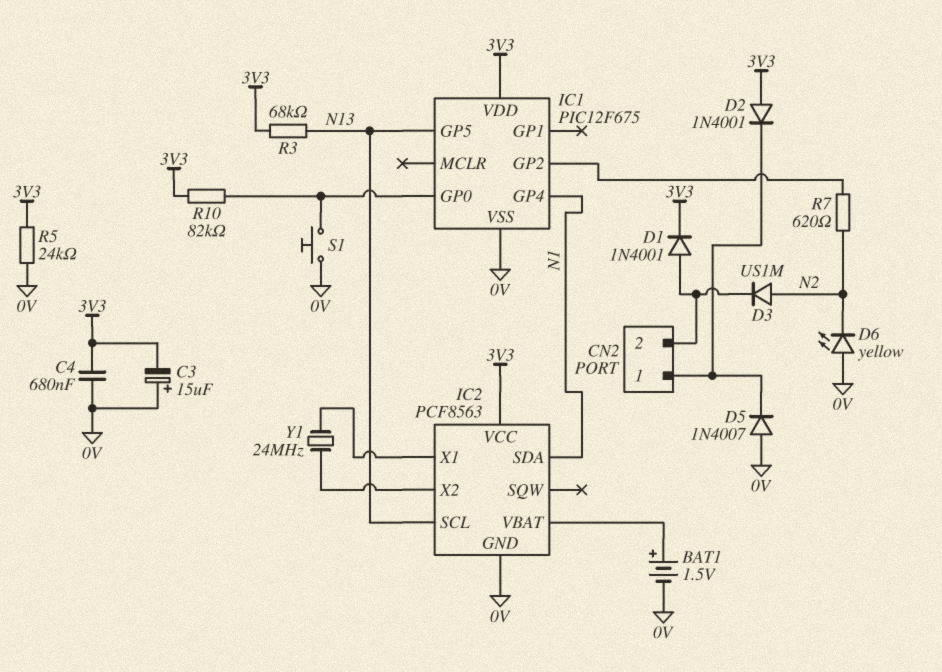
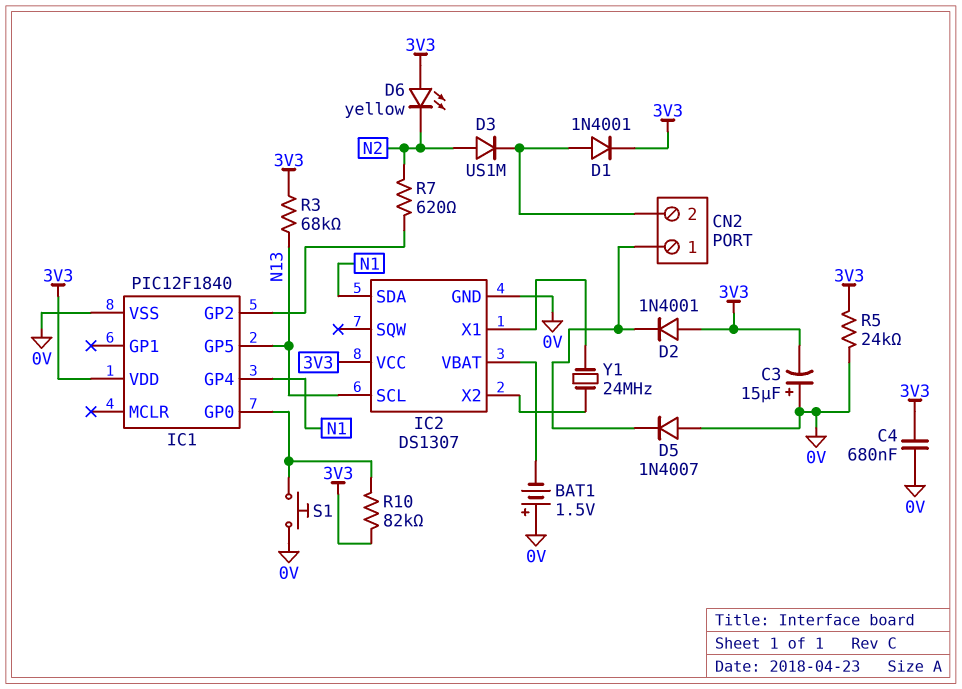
BAT1: 1.5V (plus IC2/VBAT, minus 0V) -> 1.5V (plus 0V, minus IC2/VBAT)
D6: LED yellow (A 0V, K N2) -> LED yellow (A 3V3, K N2)
IC1: PIC12F675 -> PIC12F1840
IC2: PCF8563 -> DS1307

